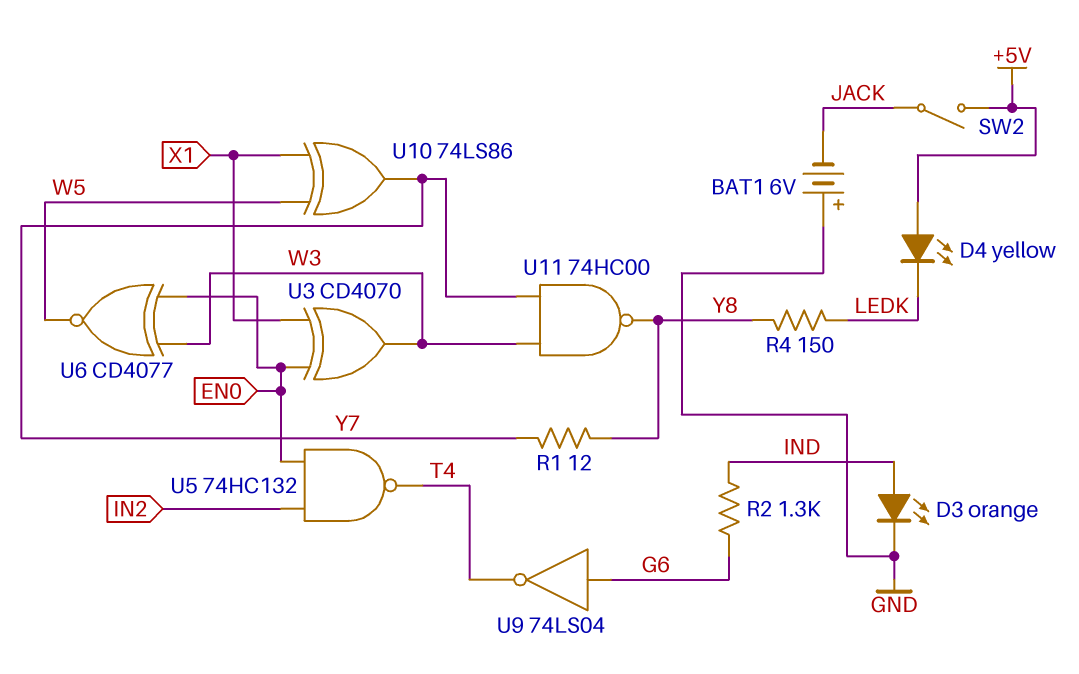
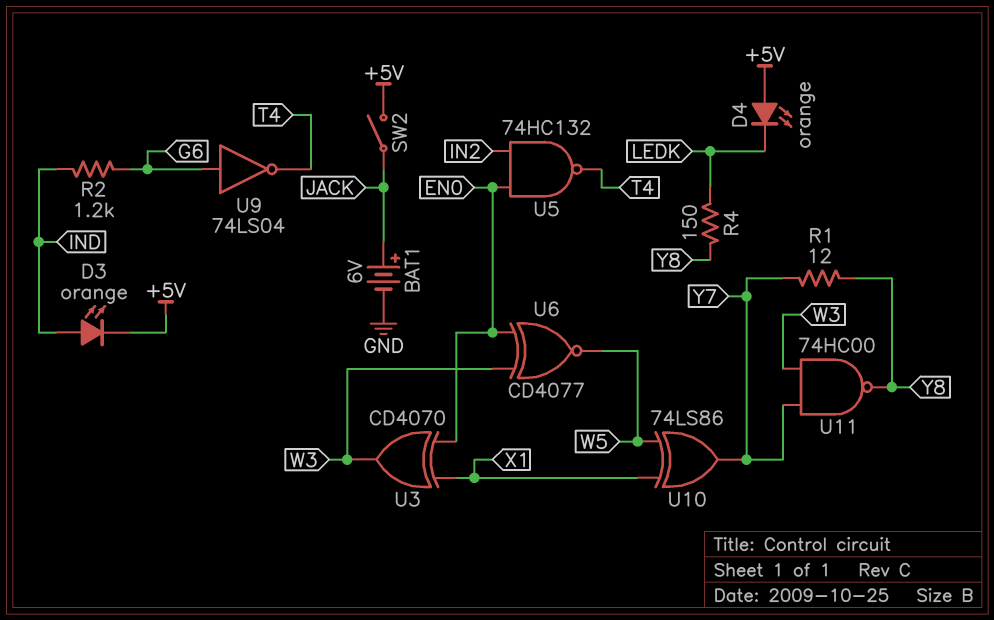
BAT1: 6V (plus GND, minus JACK) -> 6V (plus JACK, minus GND)
D3: LED orange (A IND, K GND) -> LED orange (A IND, K +5V)
D4: LED yellow (A +5V, K LEDK) -> LED orange (A +5V, K LEDK)
R2: 1.3k (G6, IND) -> 1.2k (G6, IND)

